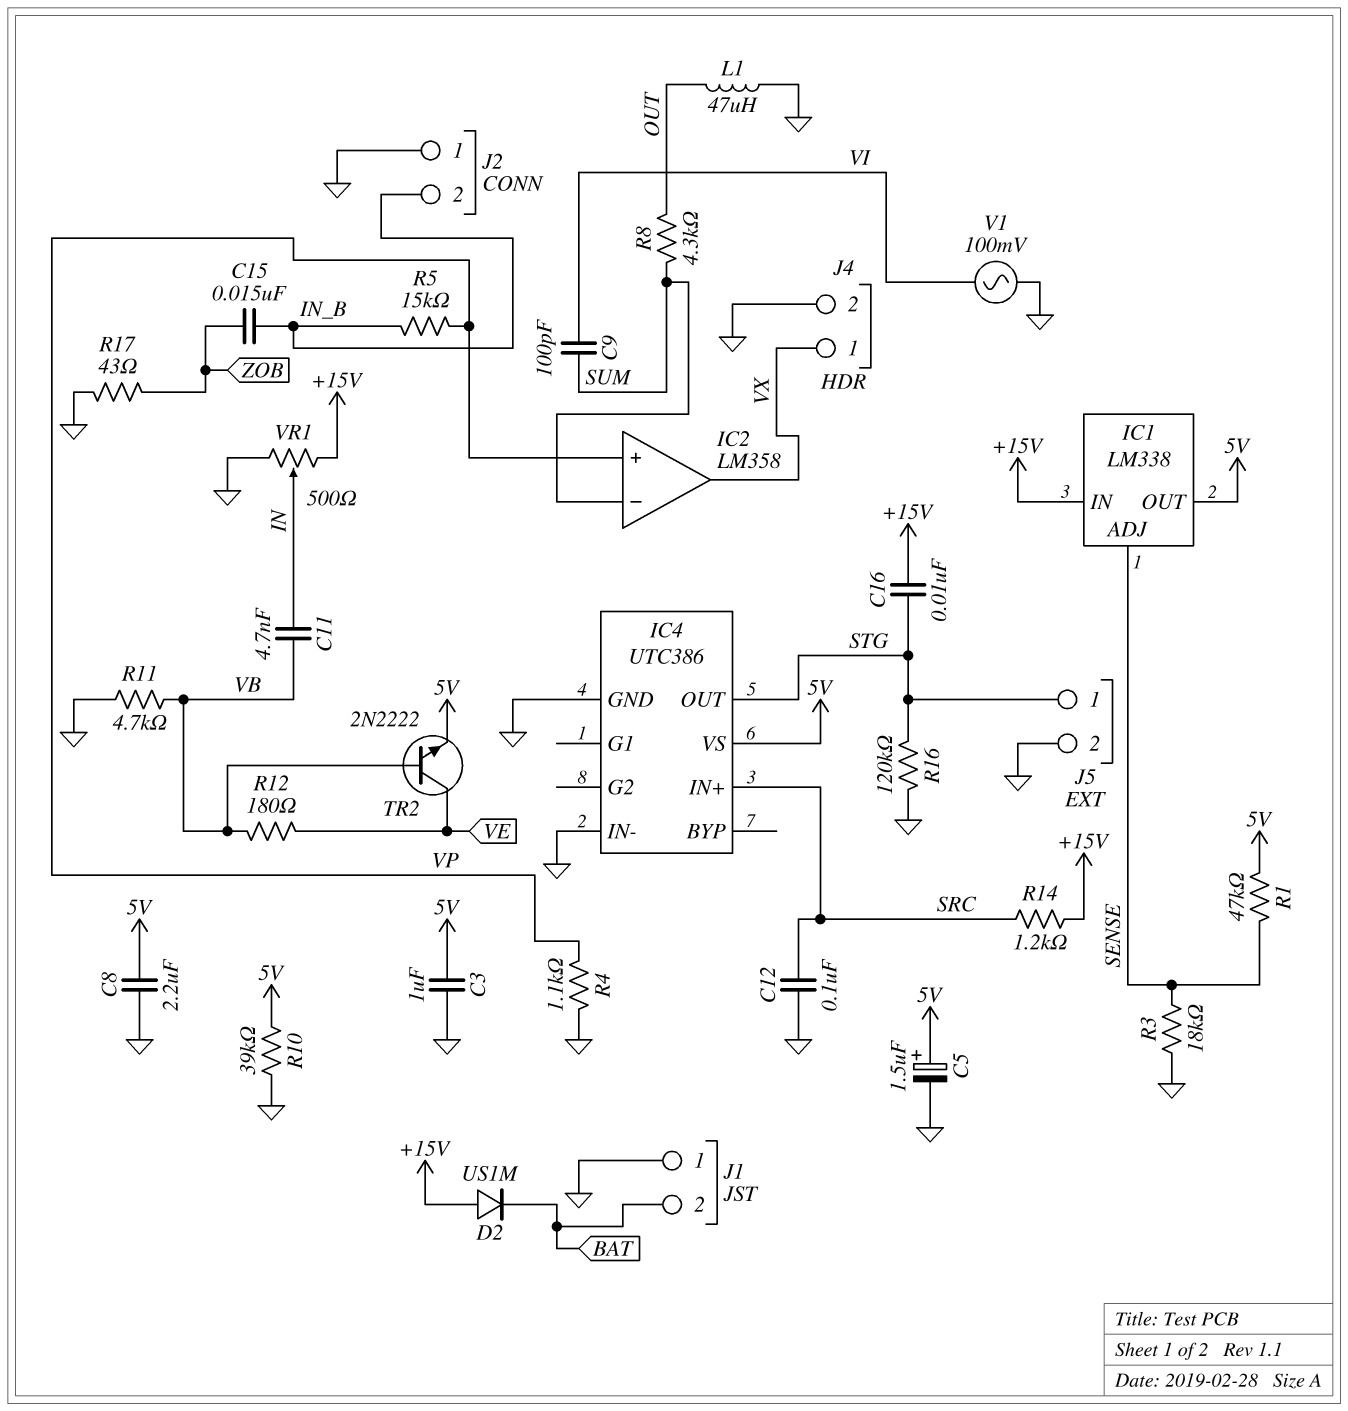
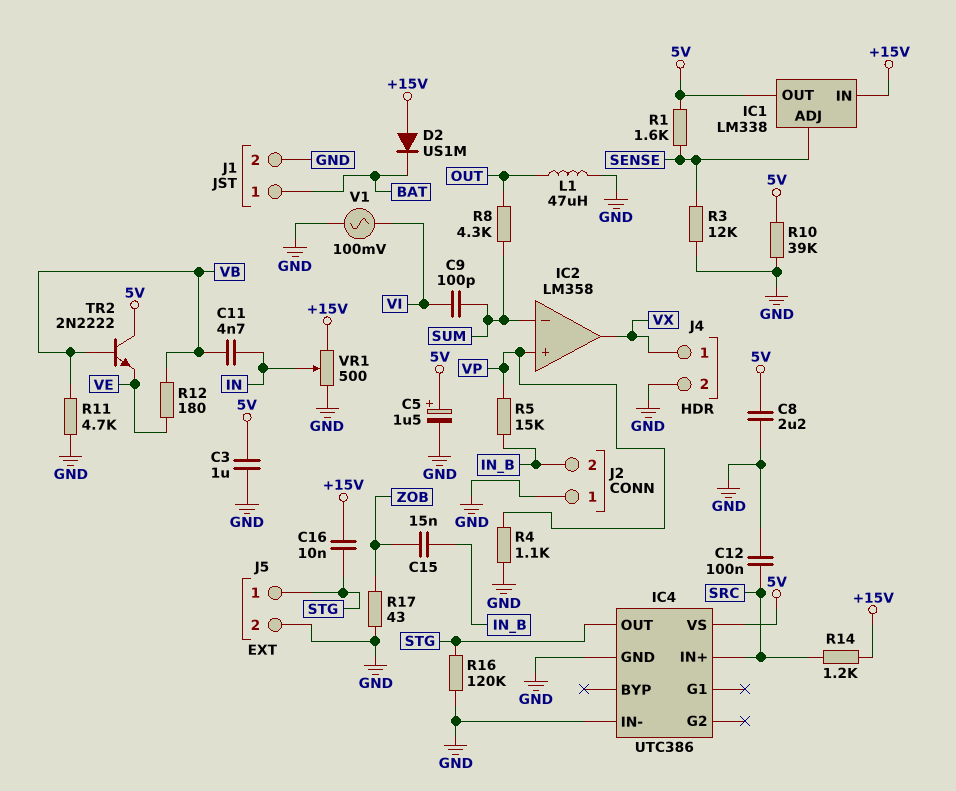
J1 pin 1: GND -> BAT
J1 pin 2: BAT -> GND
R1: 47k (5V, SENSE) -> 1.6k (5V, SENSE)
R3: 18k (GND, SENSE) -> 12k (GND, SENSE)
TR2: NPN 2N2222 (B VB, C VE, E 5V) -> NPN 2N2222 (B VB, C 5V, E VE)

